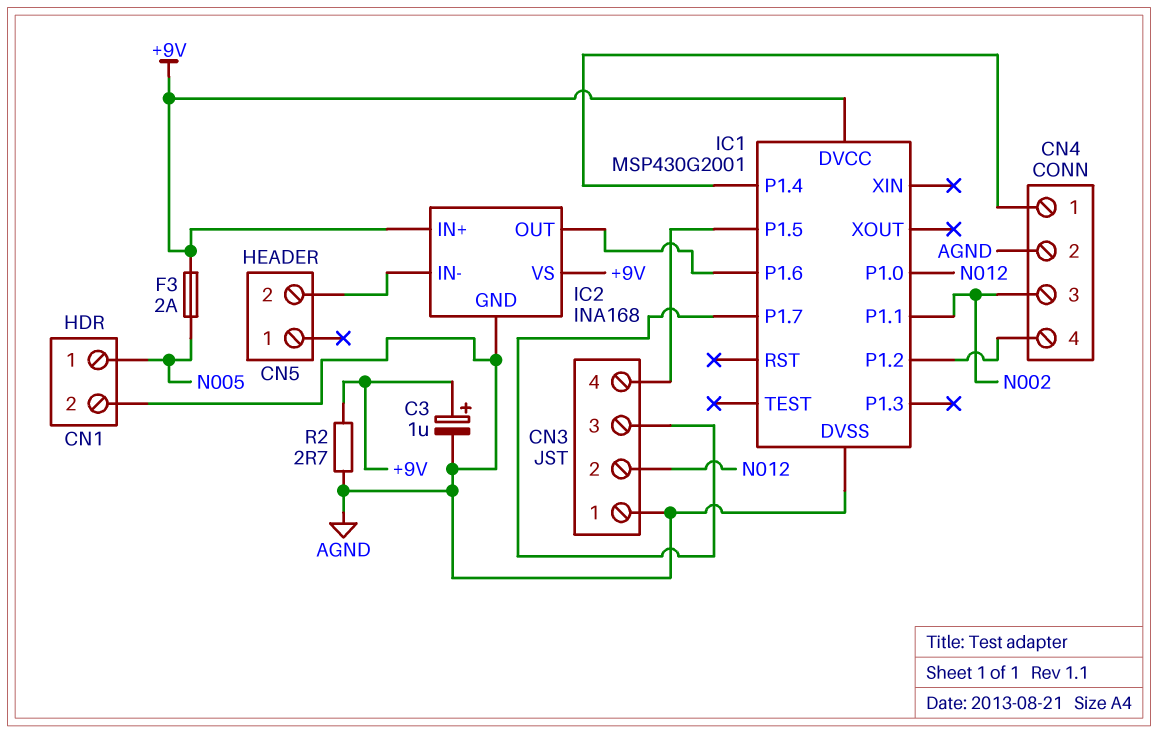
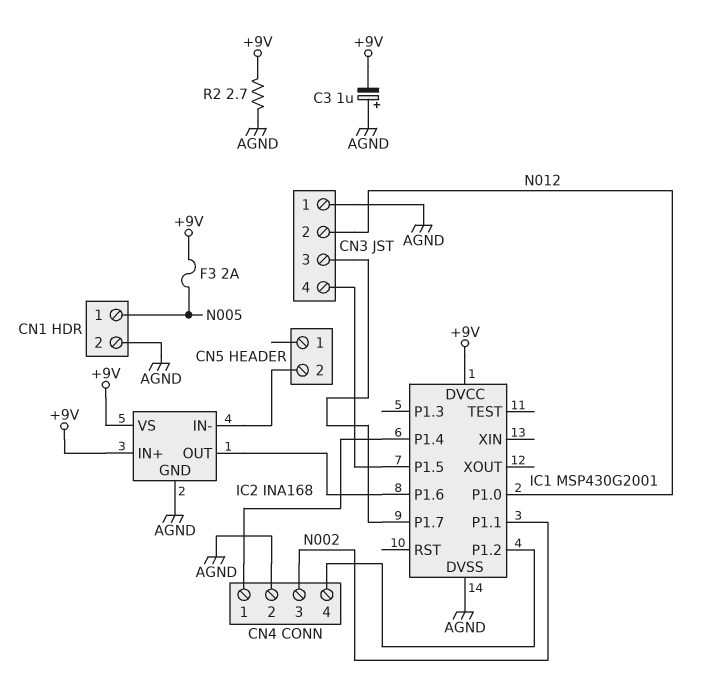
C3: 1uF (plus +9V, minus AGND) -> 1uF (plus AGND, minus +9V)

